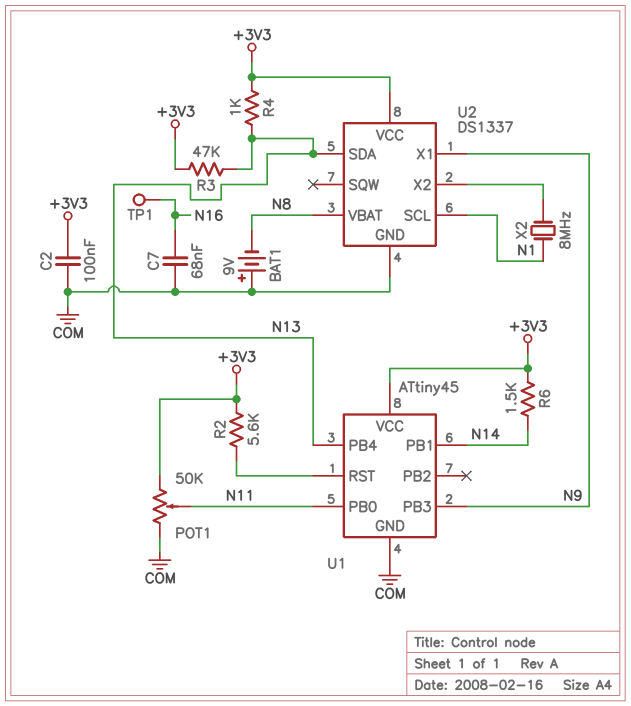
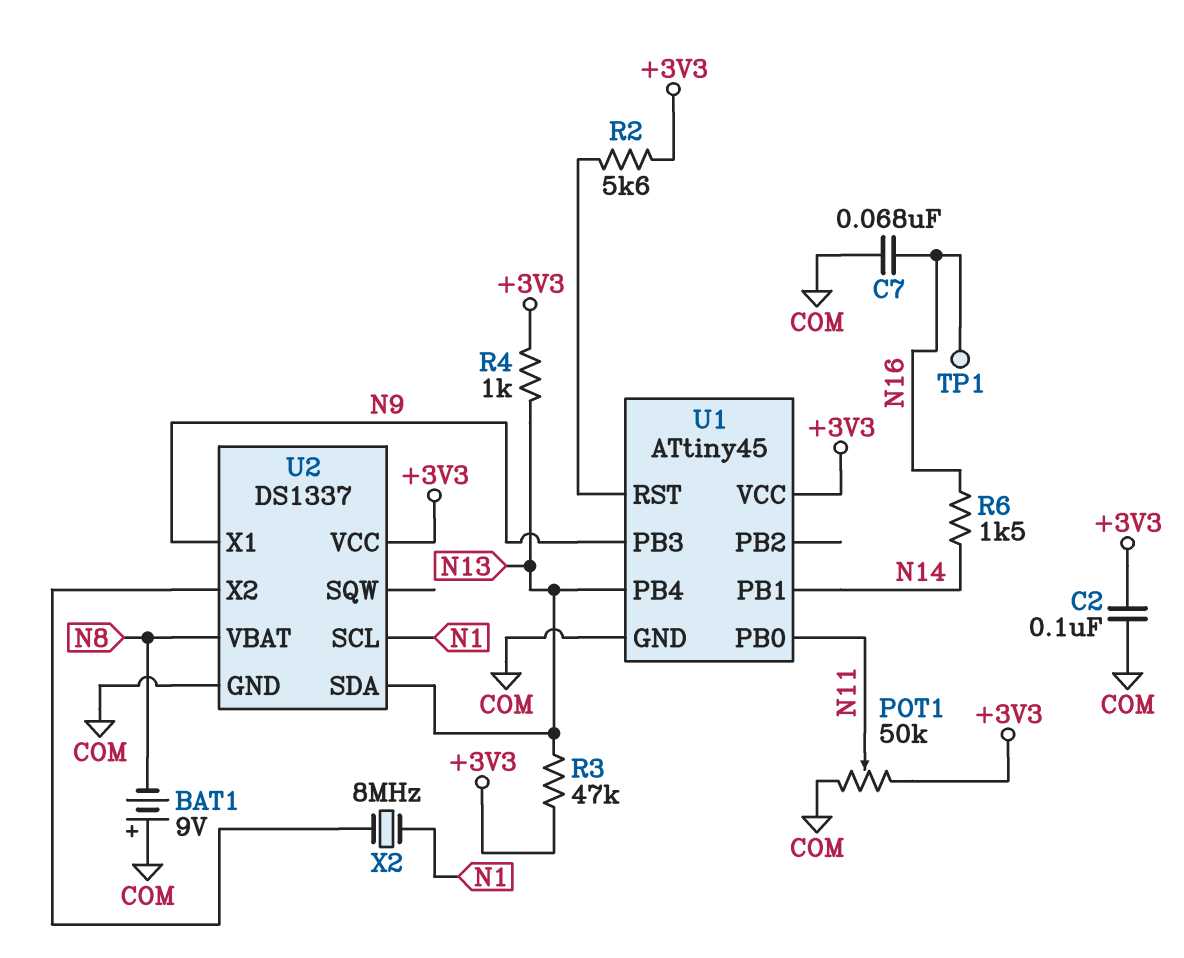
R6: 1.5k (+3V3, N14) -> 1.5k (N14, N16)

